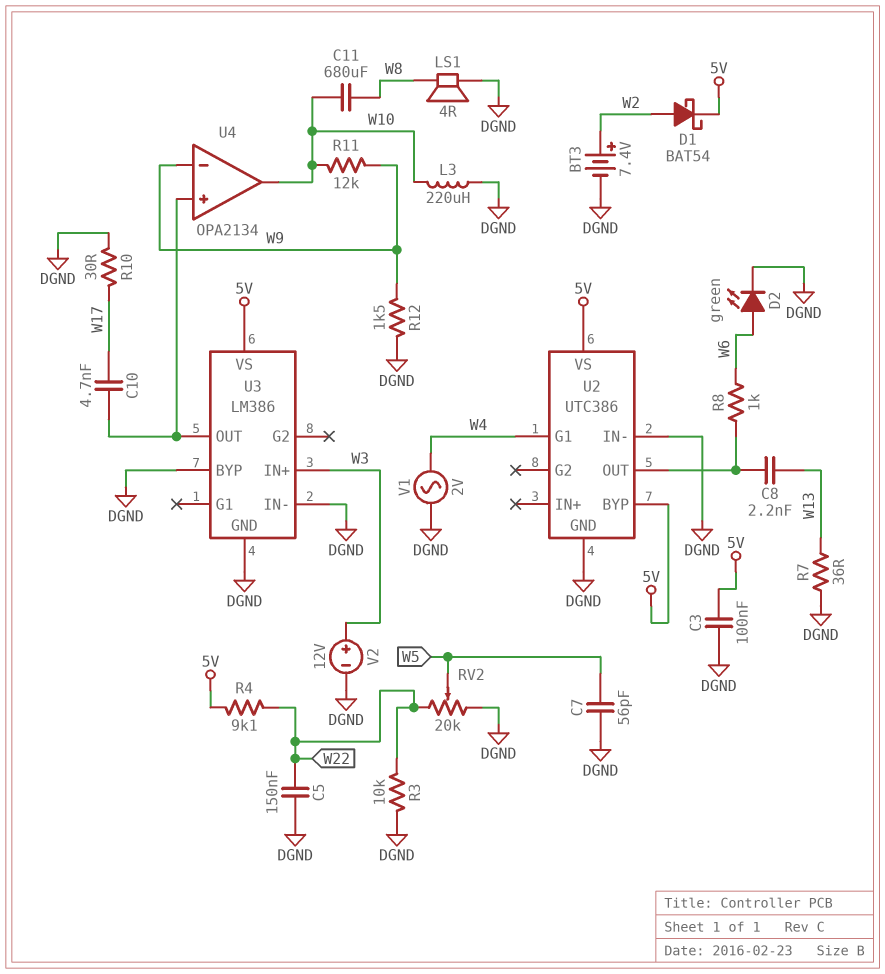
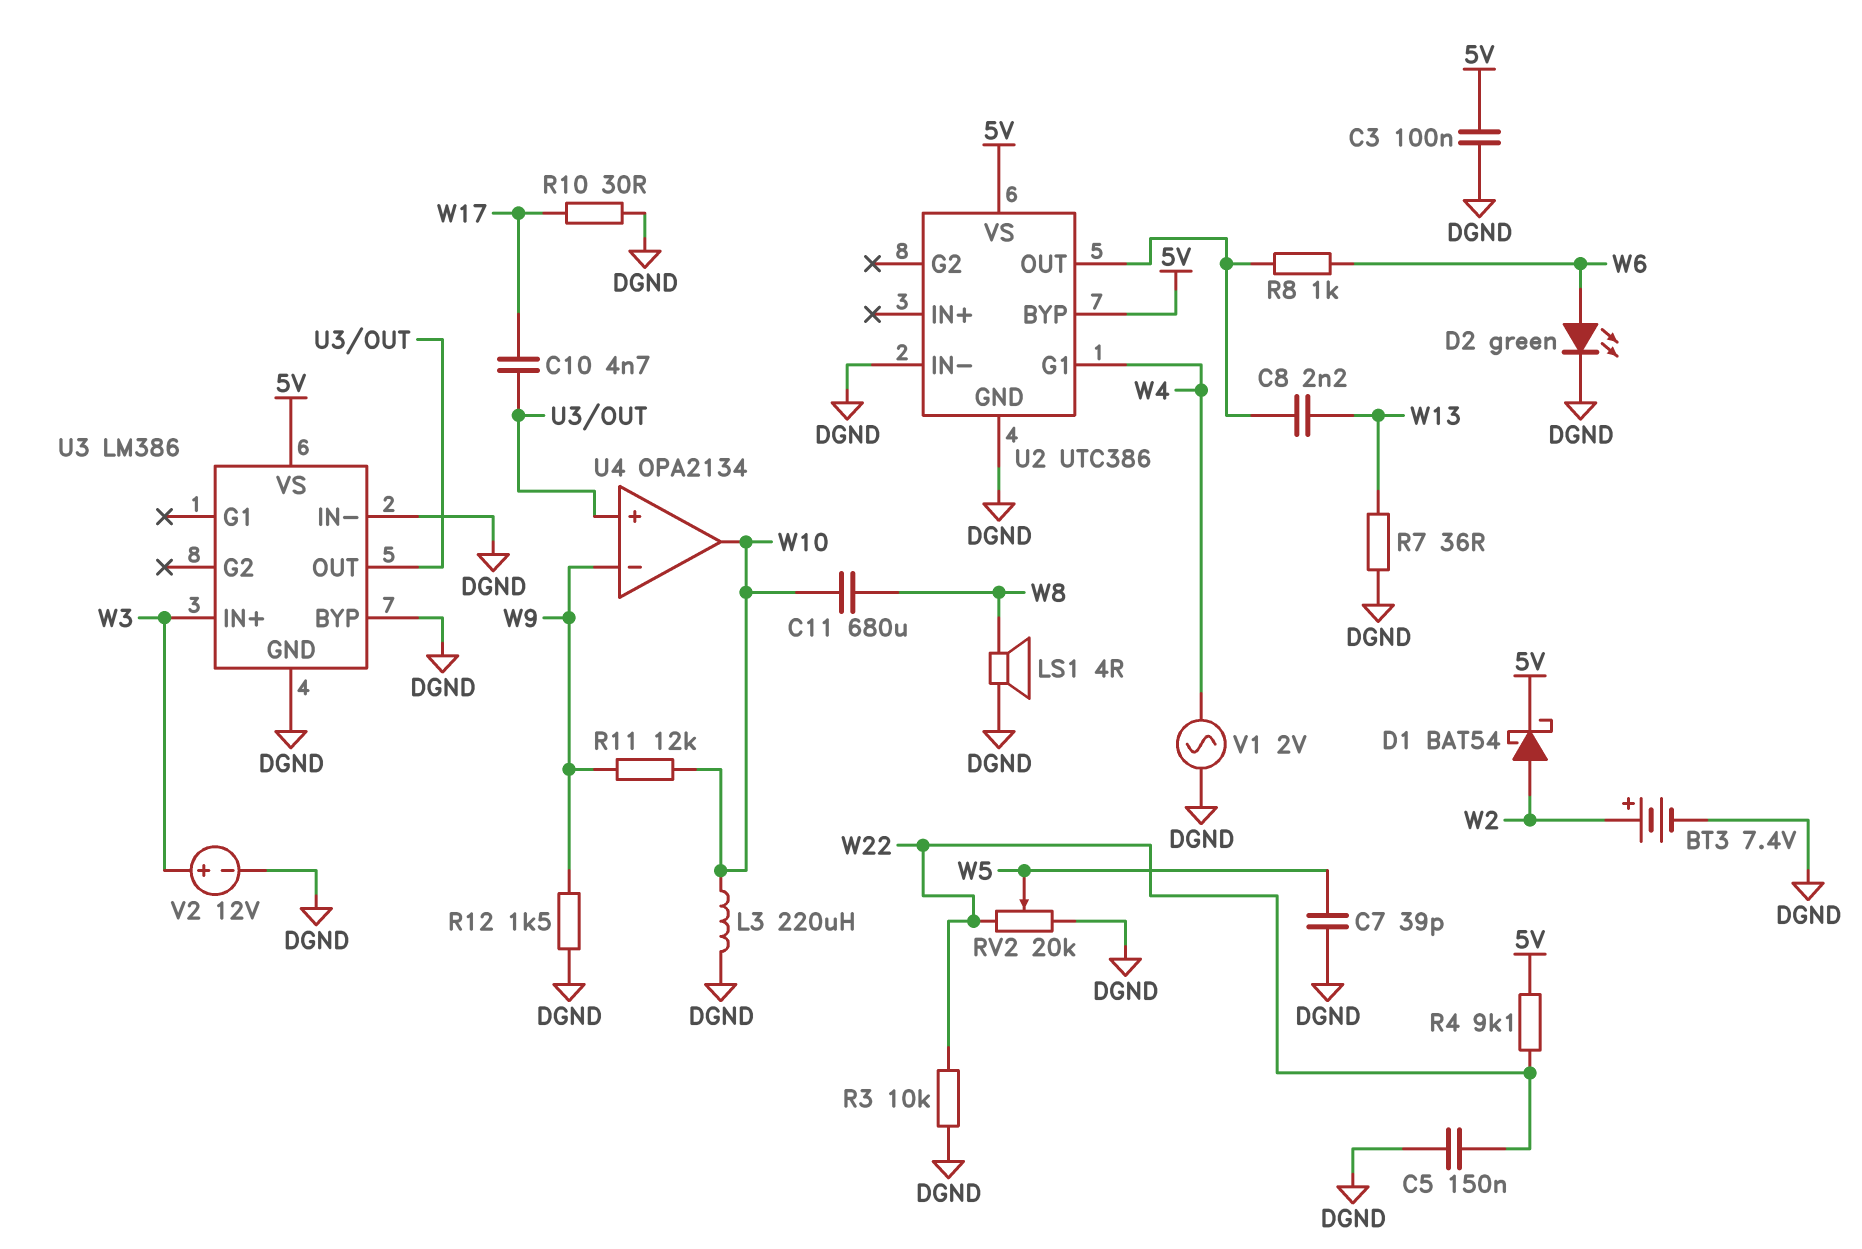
C7: 56pF (DGND, W5) -> 39pF (DGND, W5)

